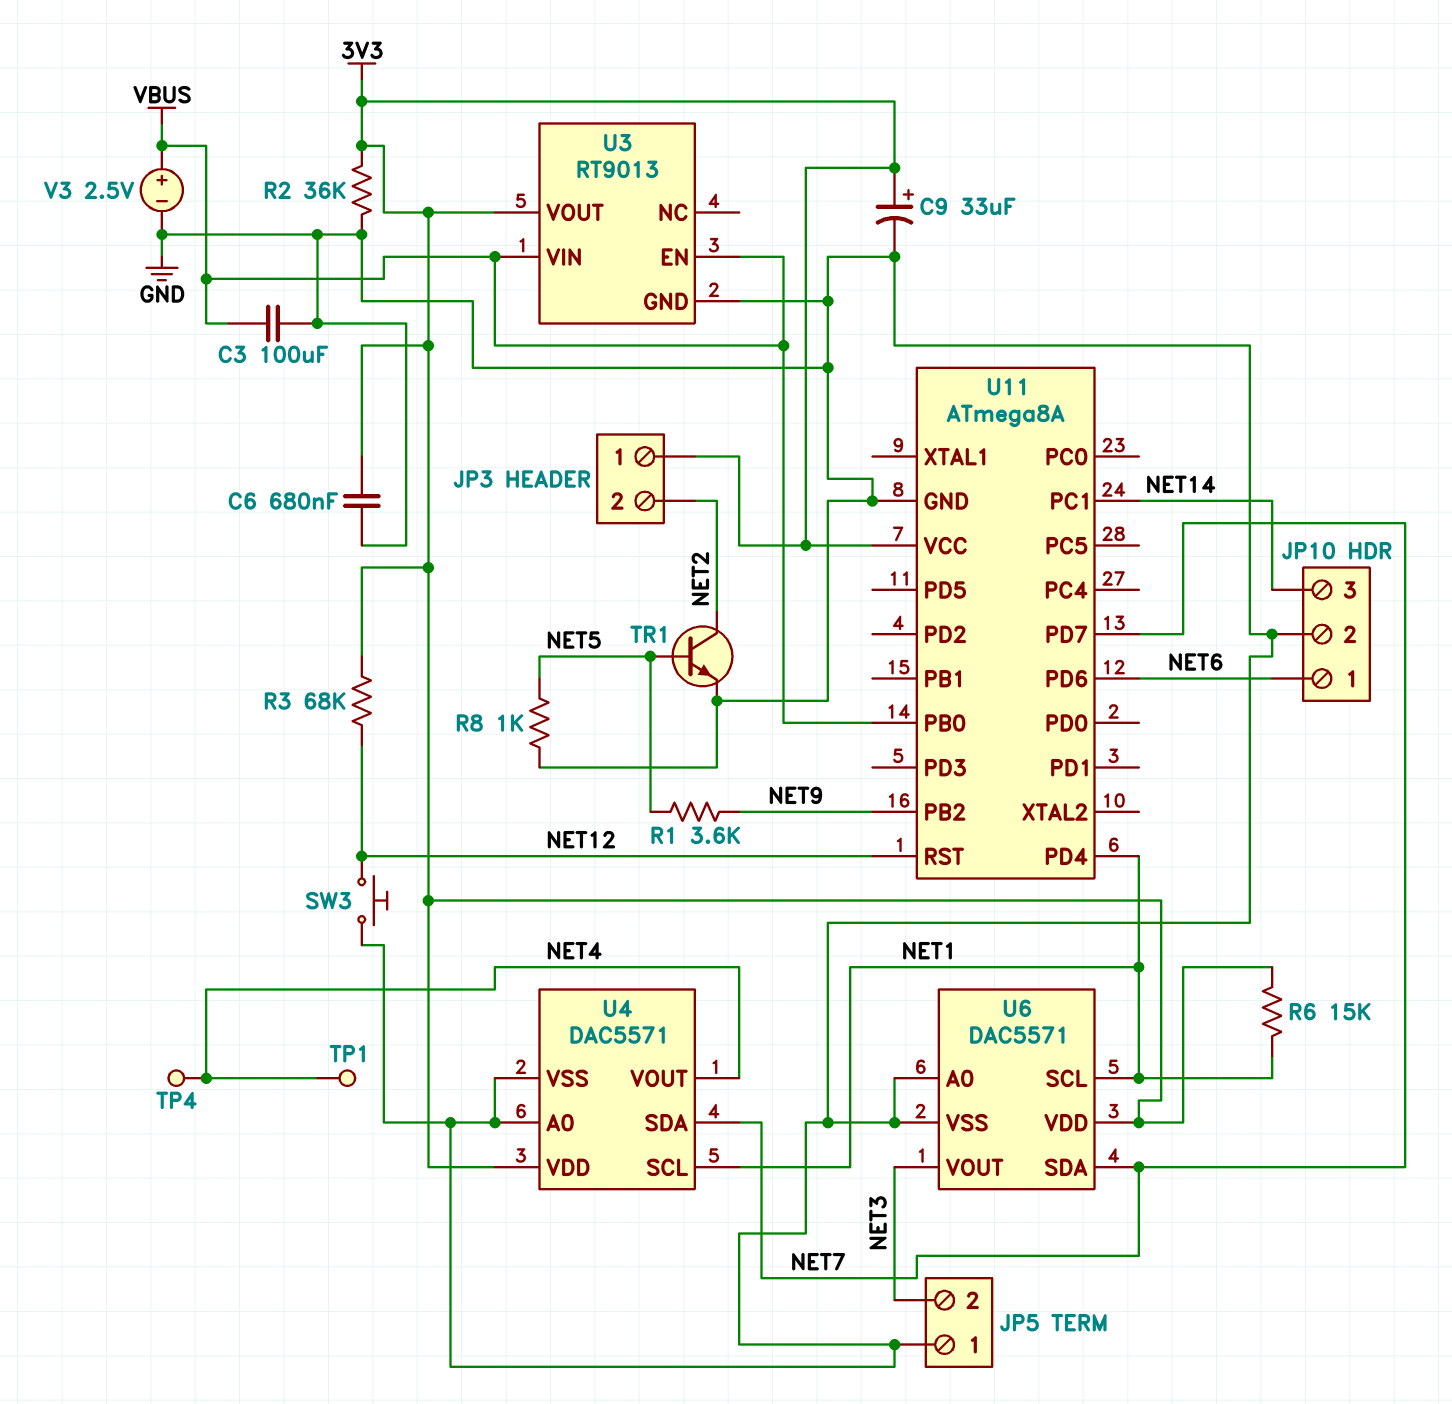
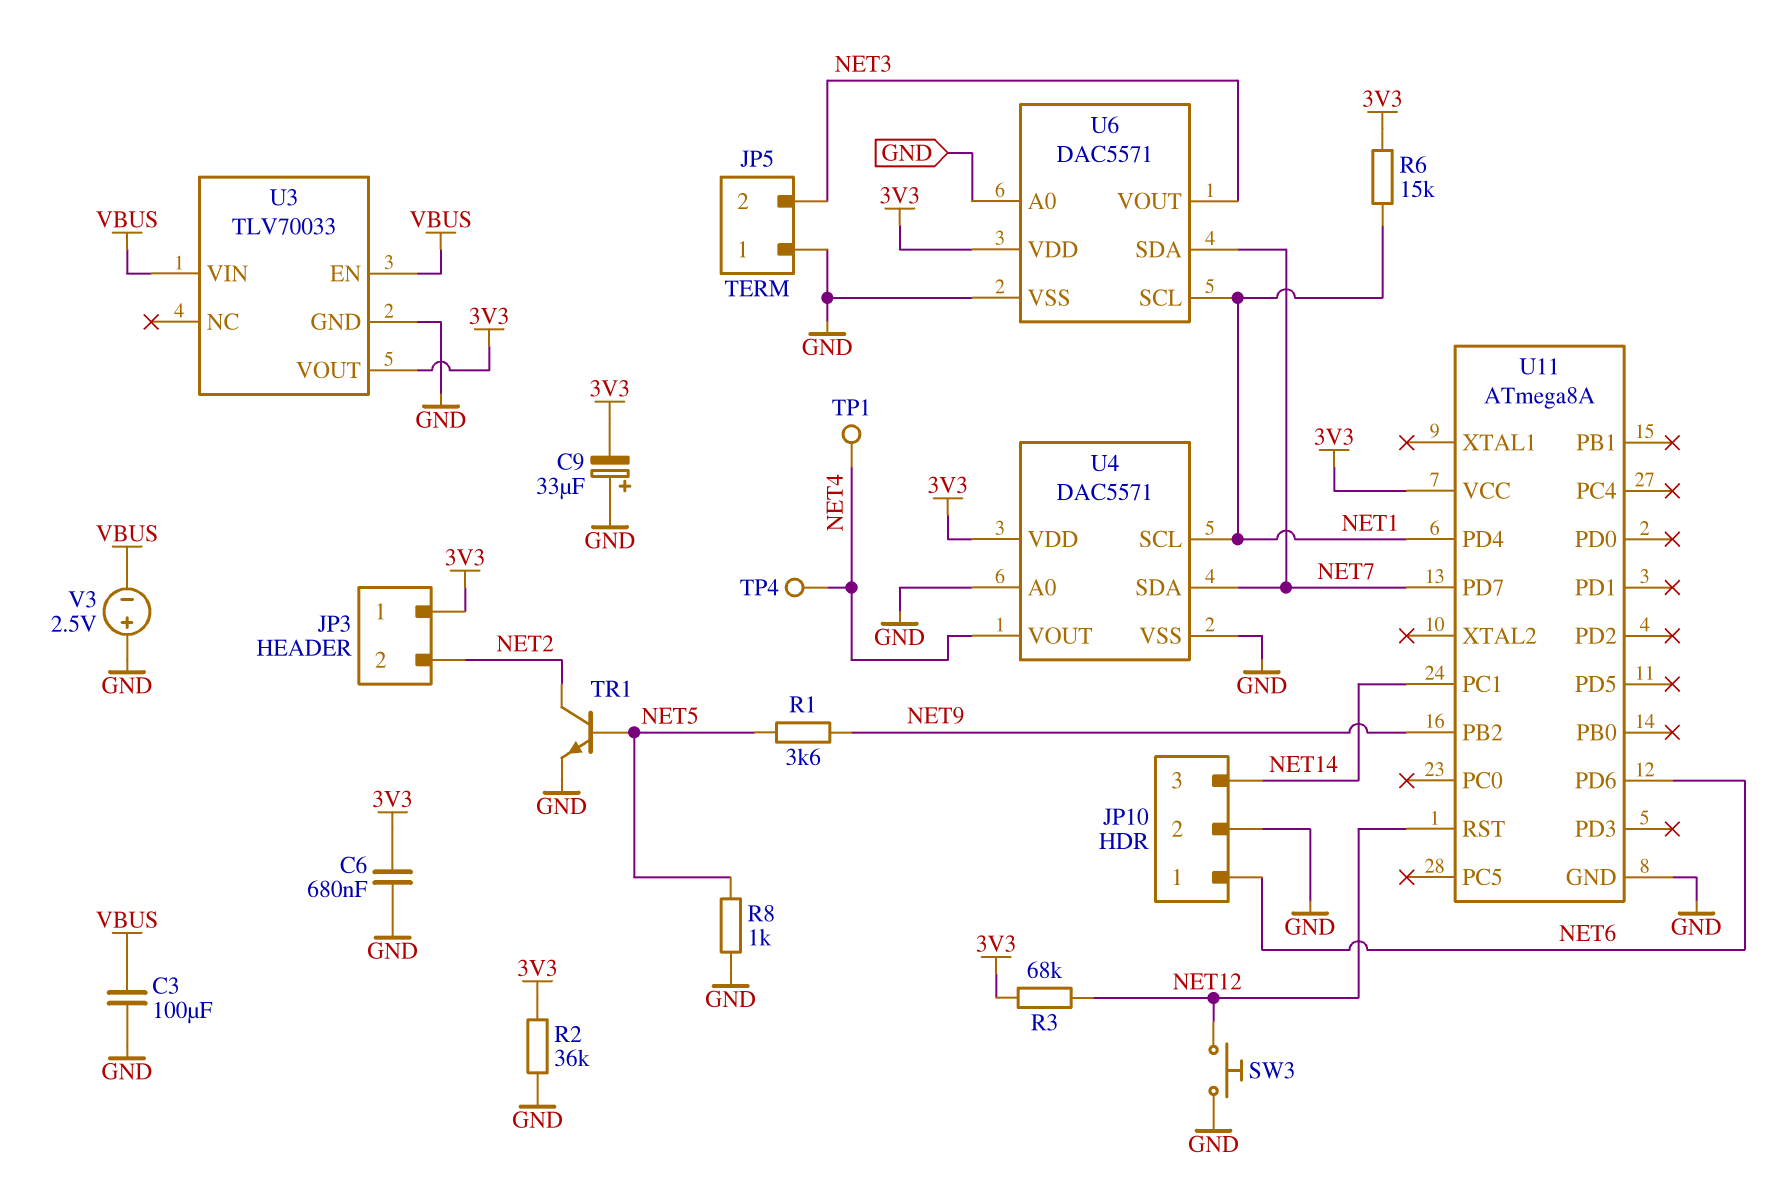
C9: 33uF (plus 3V3, minus GND) -> 33uF (plus GND, minus 3V3)
U3: RT9013 -> TLV70033
U11 pin PB0: VBUS -> none
V3: 2.5V (plus VBUS, minus GND) -> 2.5V (plus GND, minus VBUS)

